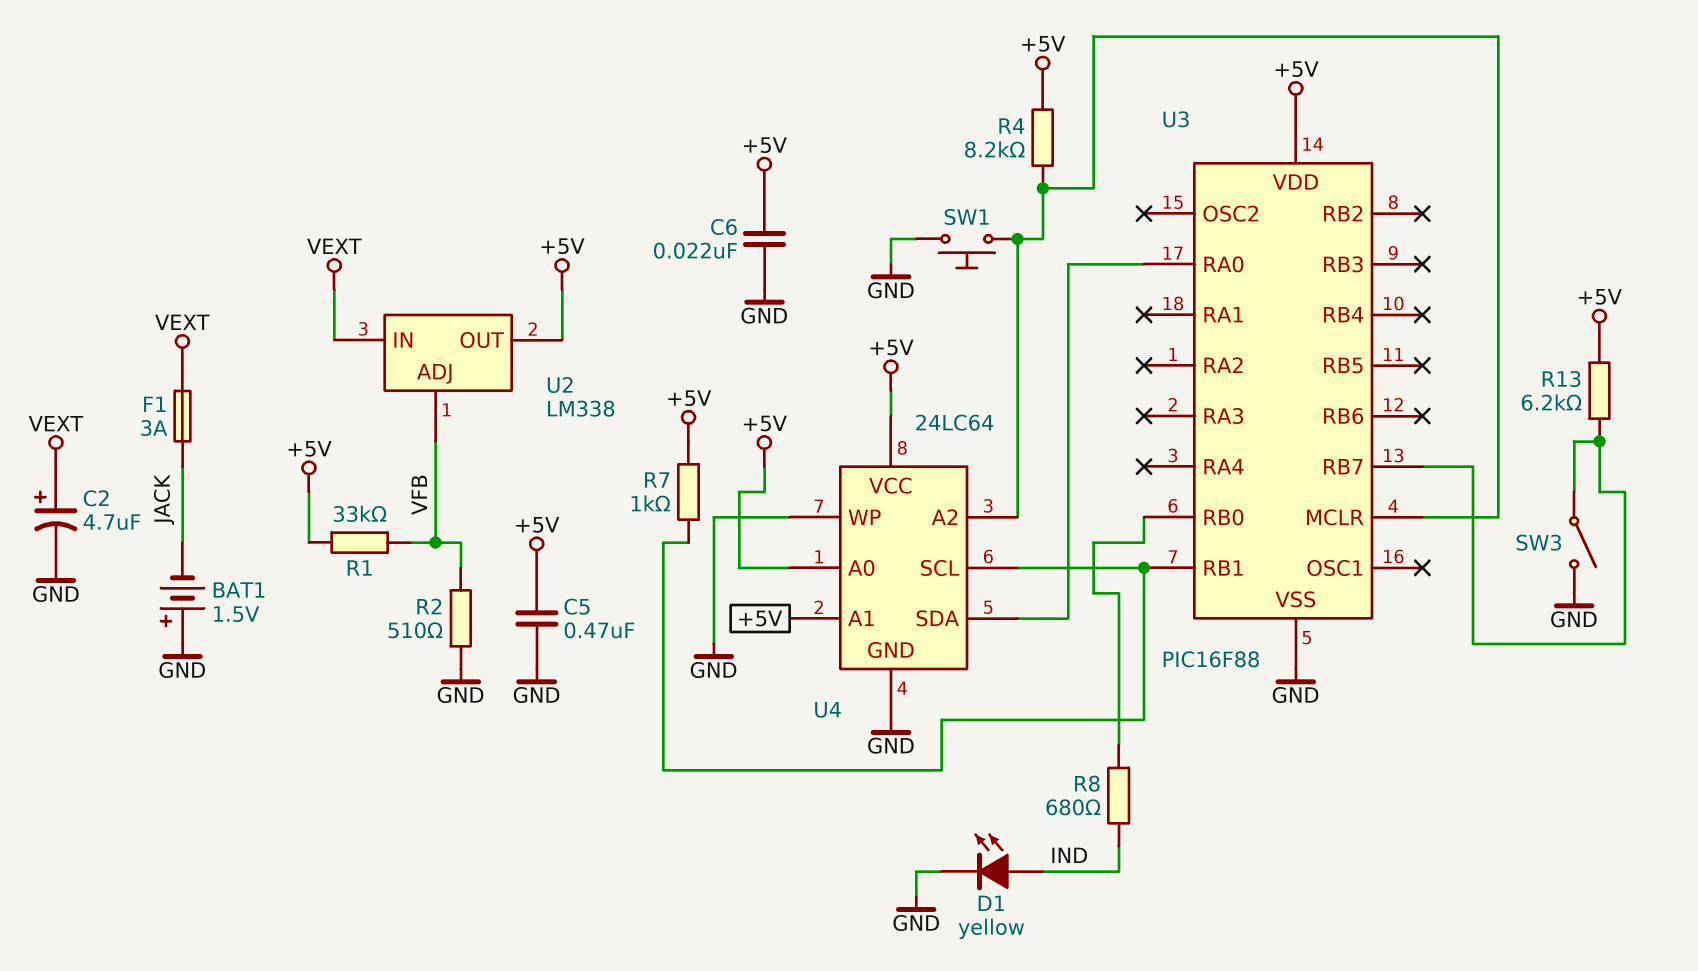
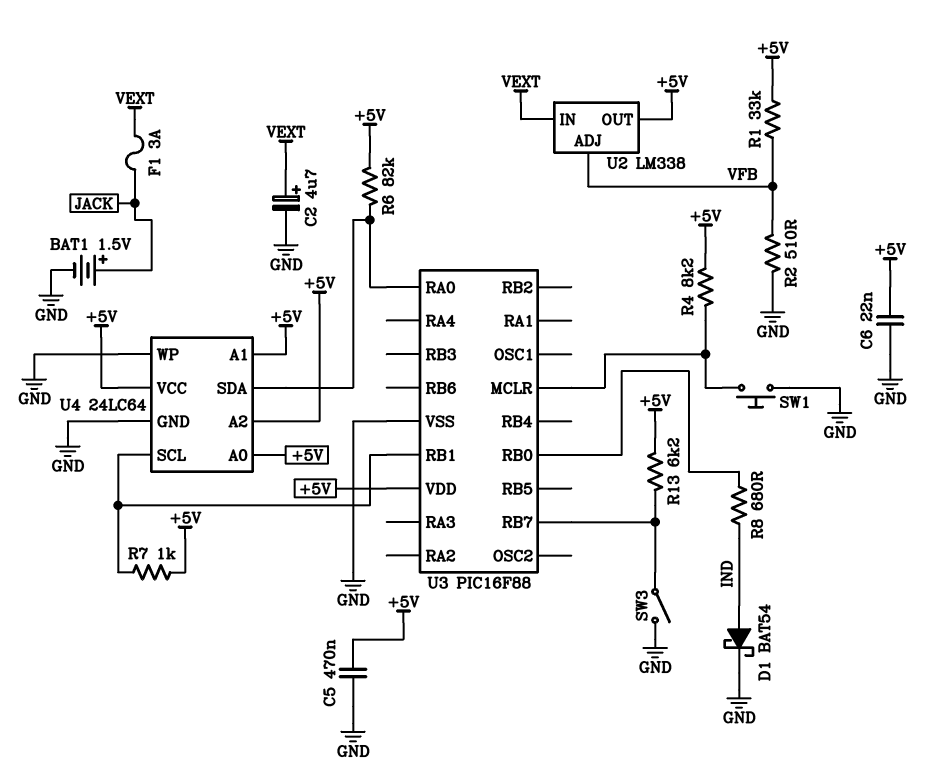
BAT1: 1.5V (plus GND, minus JACK) -> 1.5V (plus JACK, minus GND)
D1: LED yellow (A IND, K GND) -> schottky BAT54 (A IND, K GND)
R6: none -> 82k (+5V, U3/RA0)
U4 pin A2: U3/MCLR -> +5V

